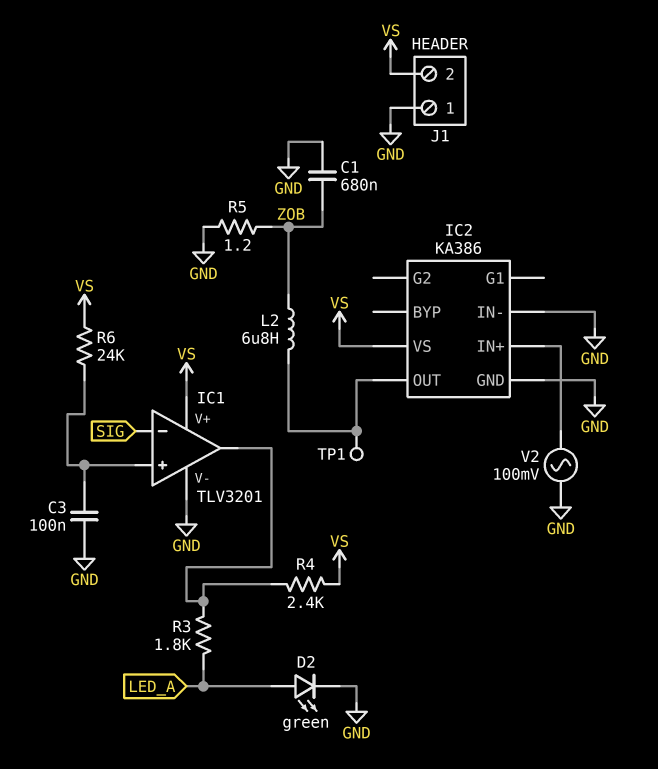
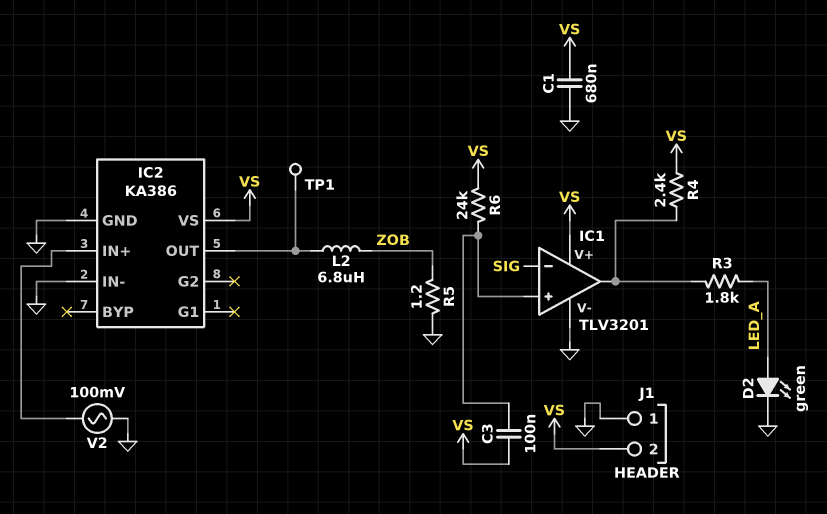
C1: 680nF (GND, ZOB) -> 680nF (GND, VS)
C3: 100nF (GND, IC1/in+) -> 100nF (IC1/in+, VS)

